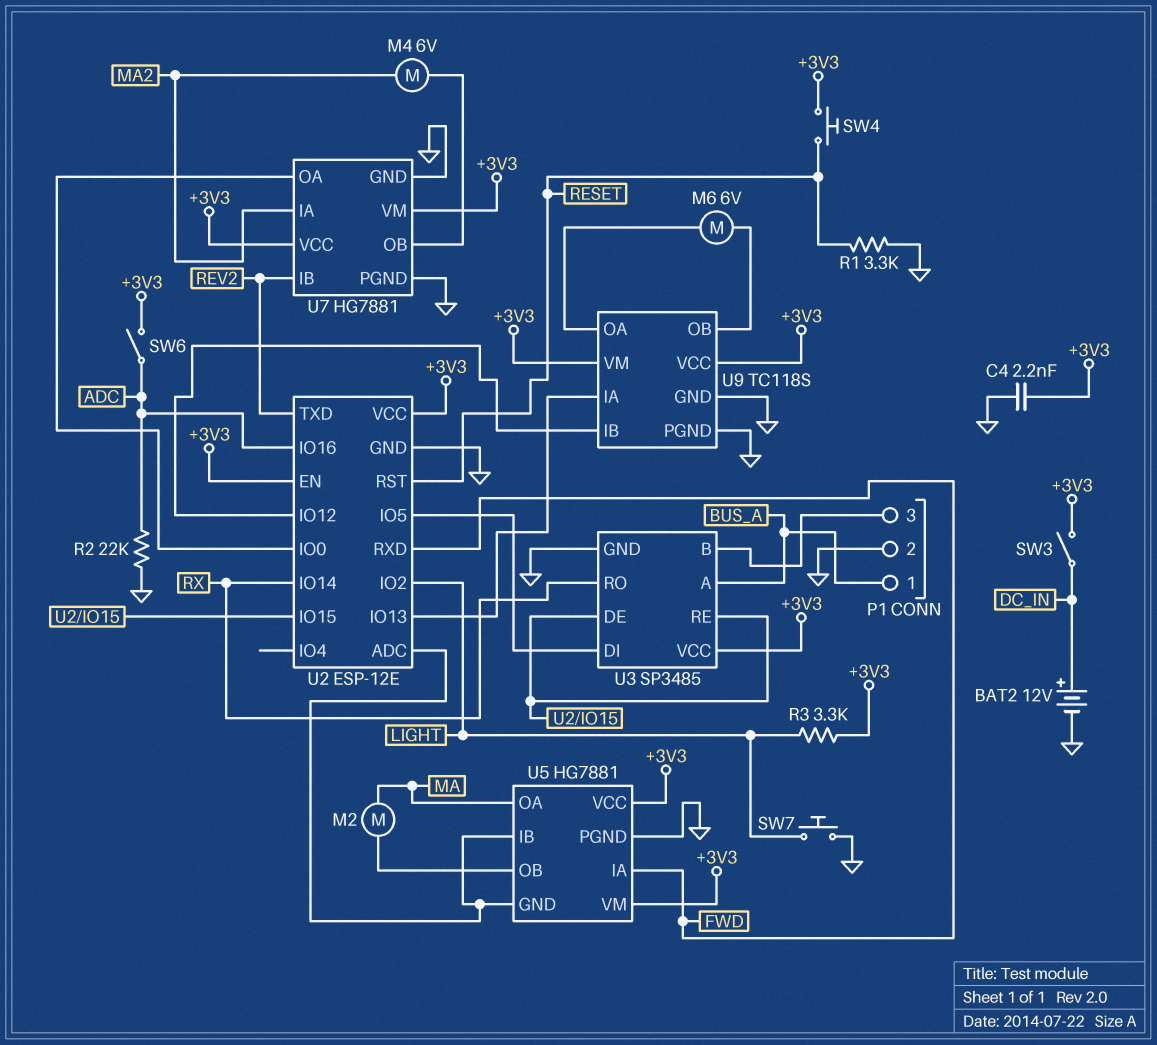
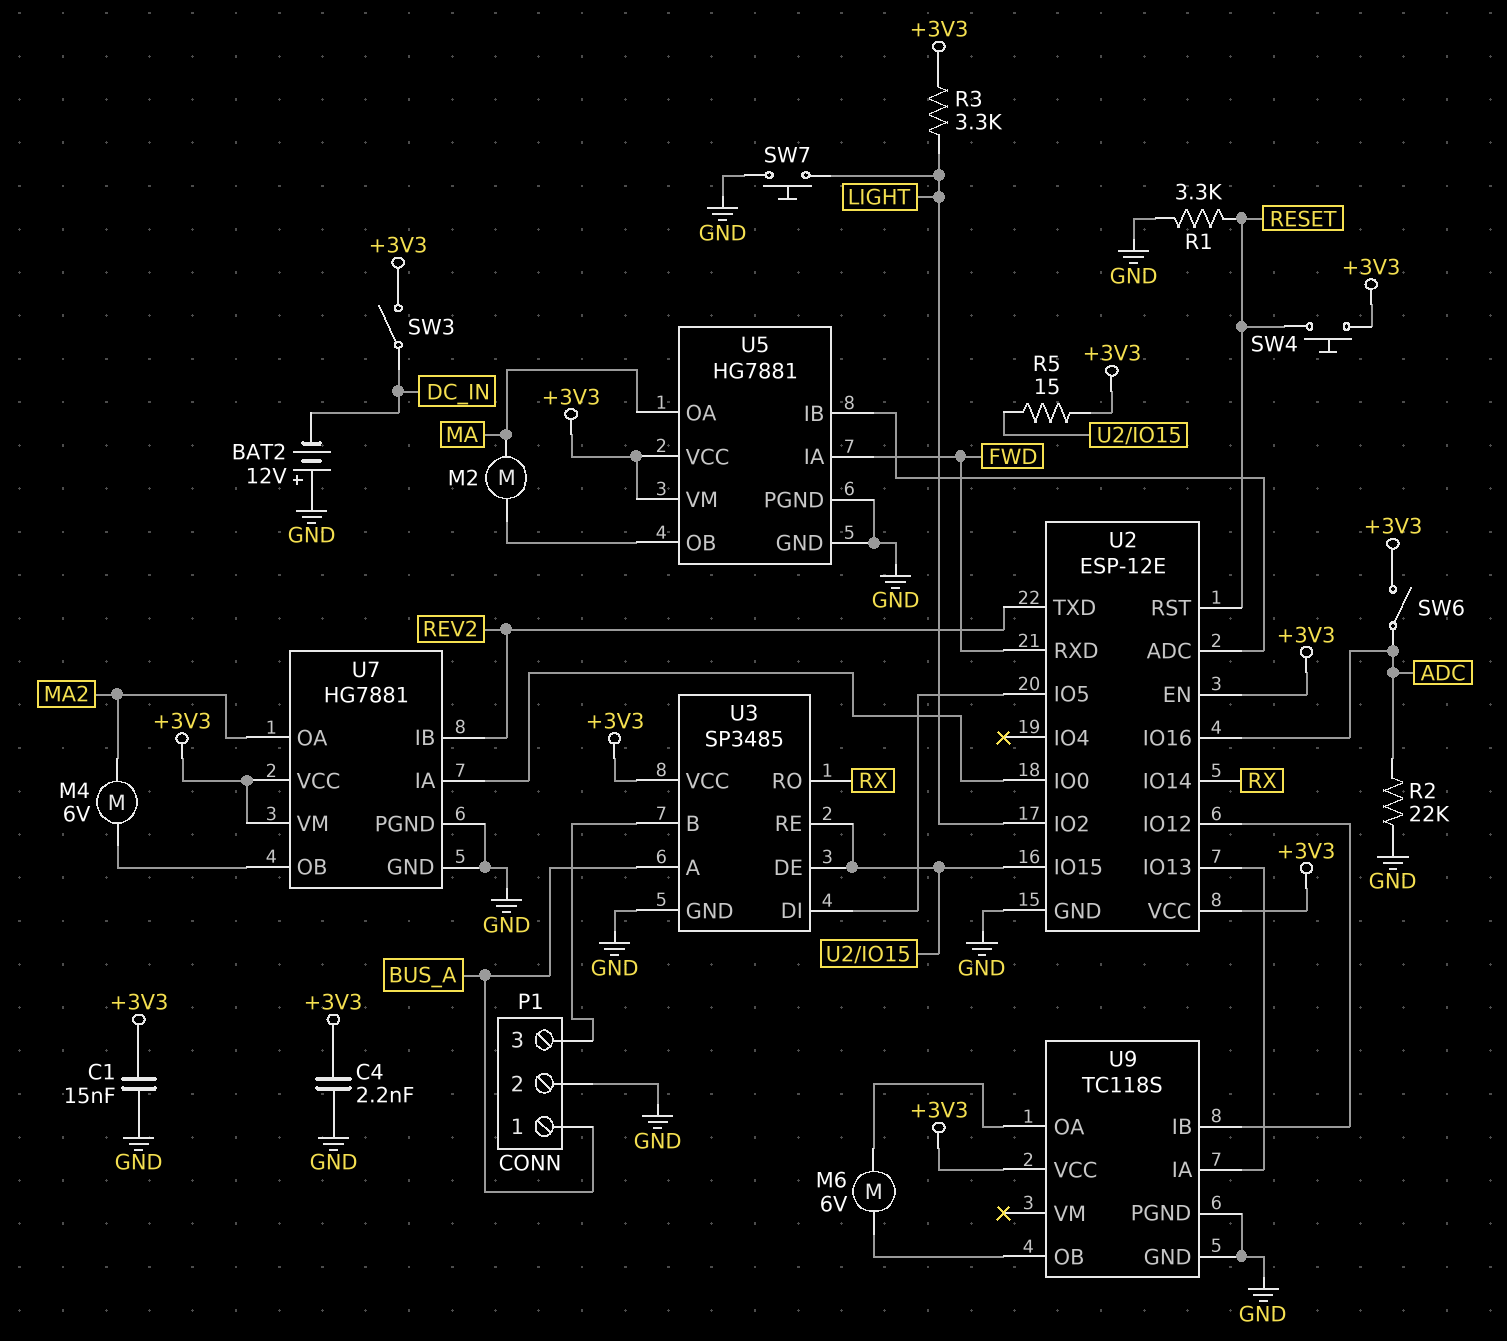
BAT2: 12V (plus DC_IN, minus GND) -> 12V (plus GND, minus DC_IN)
C1: none -> 15nF (+3V3, GND)
R5: none -> 15 (+3V3, U2/IO15)
U5 pin GND: U2/ADC -> GND
U7 pin IA: MA2 -> U2/IO0
U7 pin OA: U2/IO0 -> MA2
U9 pin VM: +3V3 -> none

